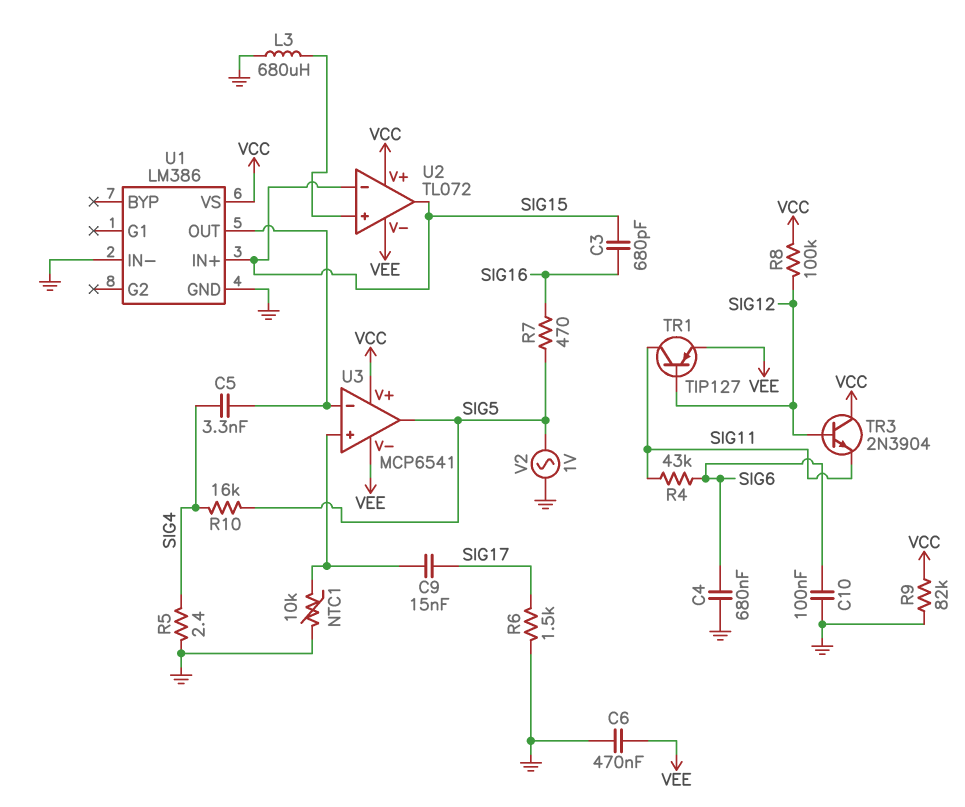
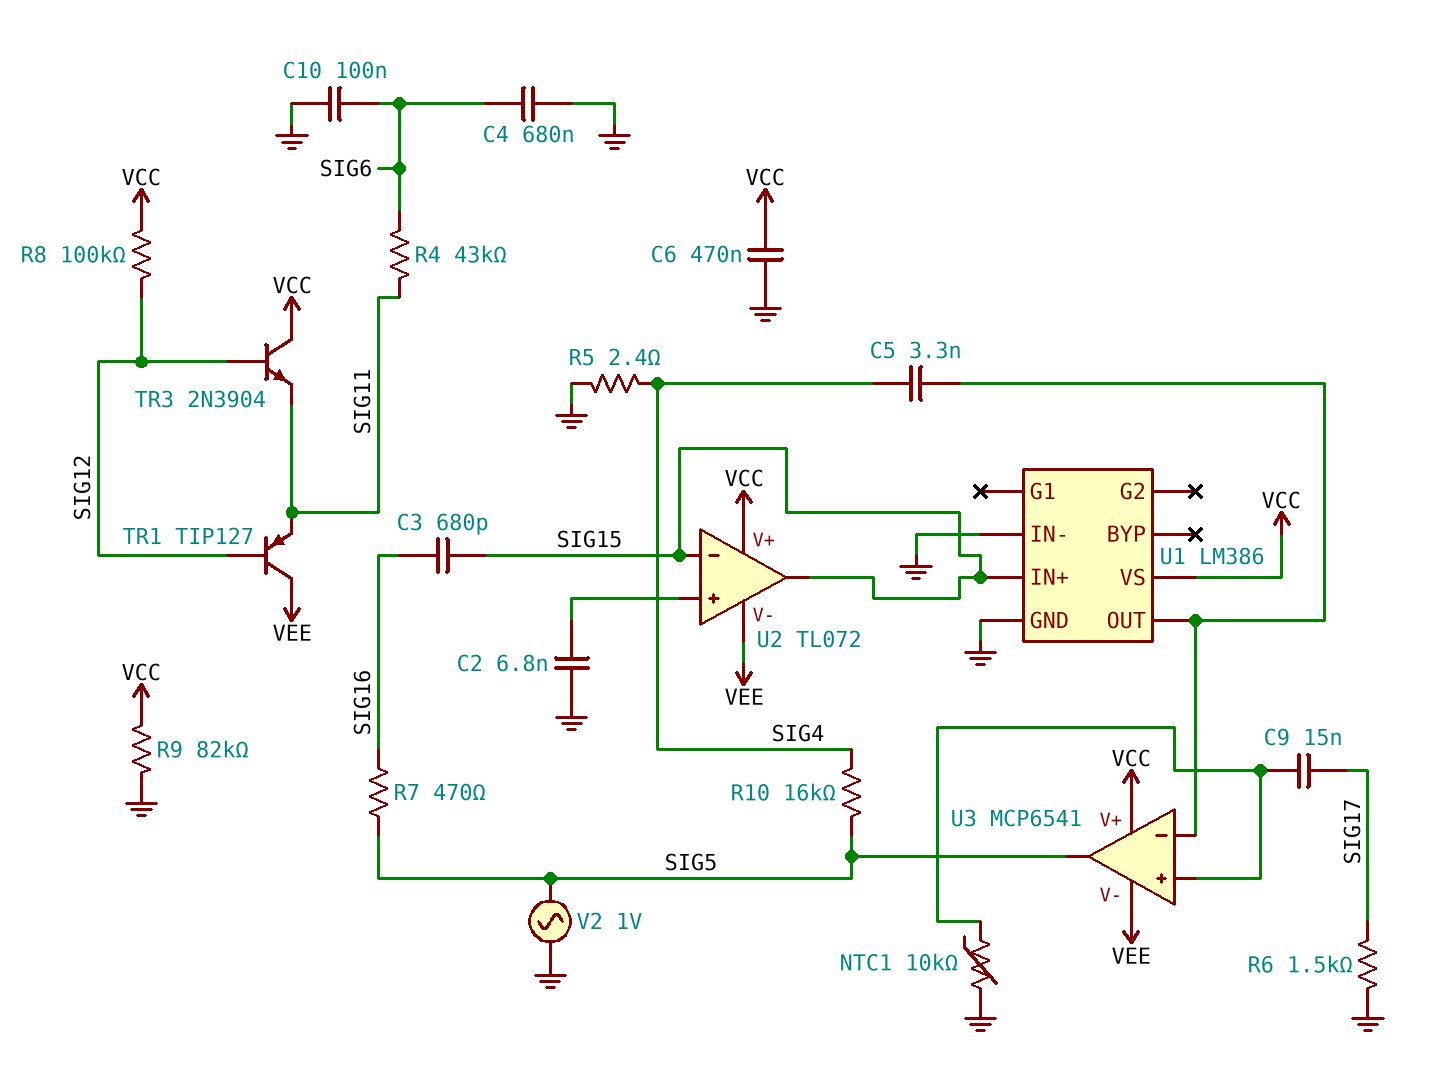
C2: none -> 6.8nF (GND, U2/in+)
C6: 470nF (GND, VEE) -> 470nF (GND, VCC)
L3: 680uH (GND, U2/in+) -> none
TR1: PNP TIP127 (B SIG12, C SIG11, E VEE) -> PNP TIP127 (B SIG12, C VEE, E SIG11)

